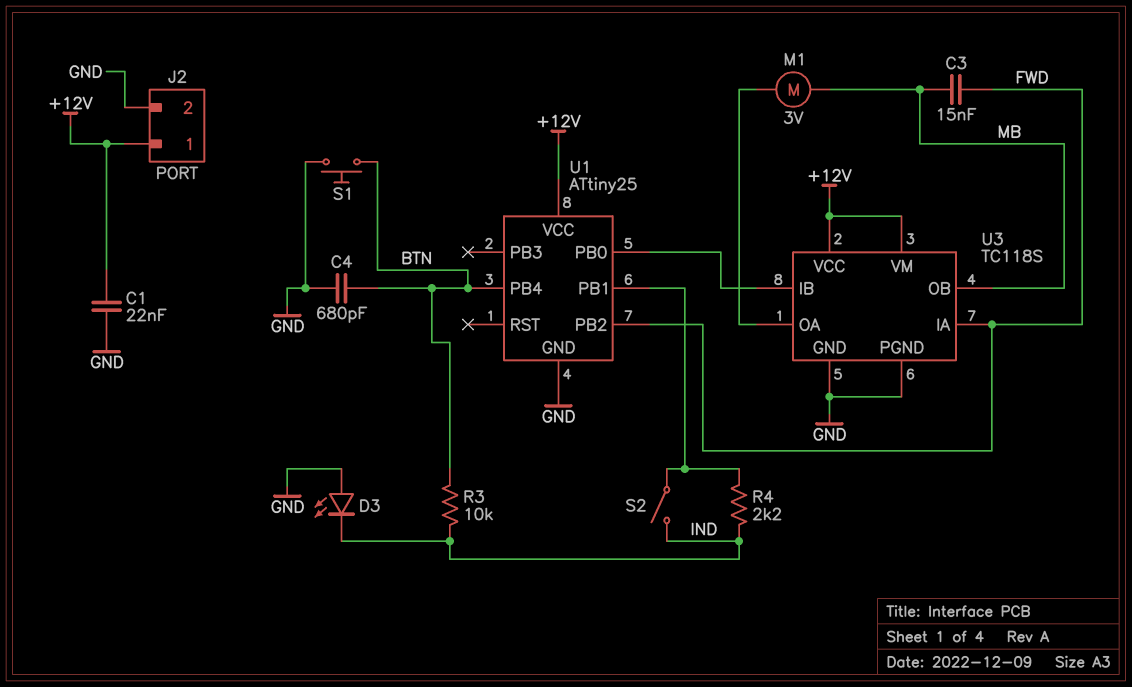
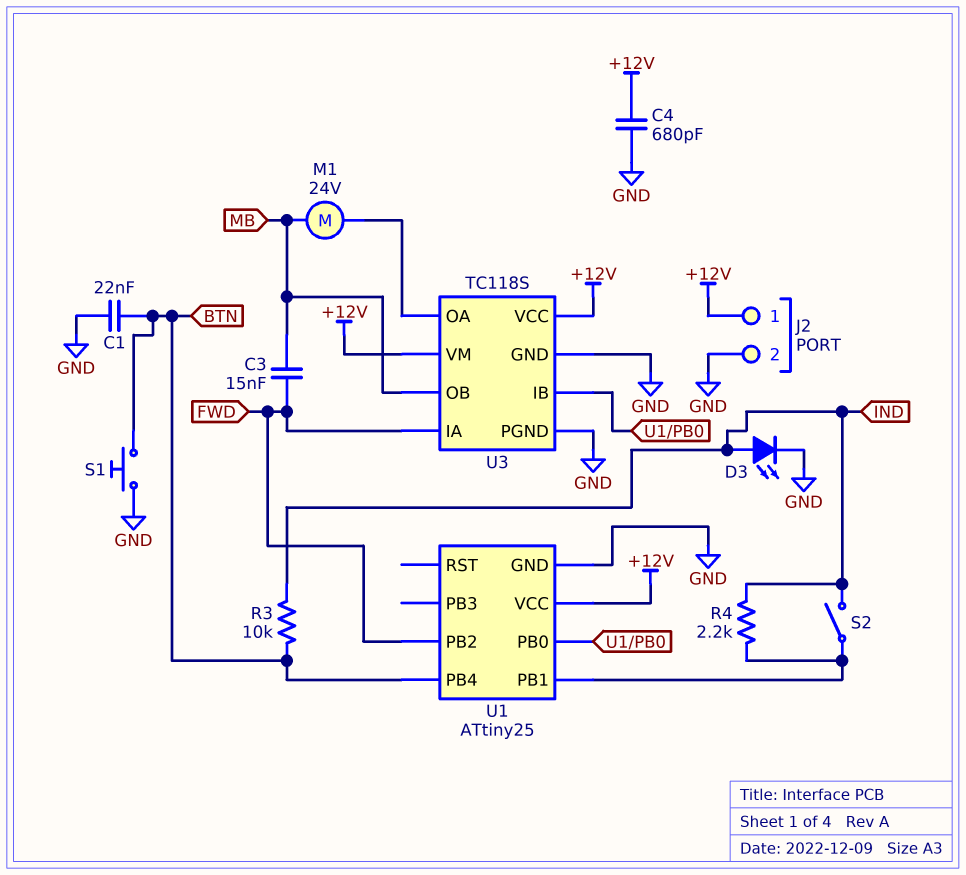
C1: 22nF (+12V, GND) -> 22nF (BTN, GND)
C4: 680pF (BTN, GND) -> 680pF (+12V, GND)
D3: LED (A GND, K IND) -> LED (A IND, K GND)
M1: motor 3V (MB, U3/OA) -> motor 24V (MB, U3/OA)

